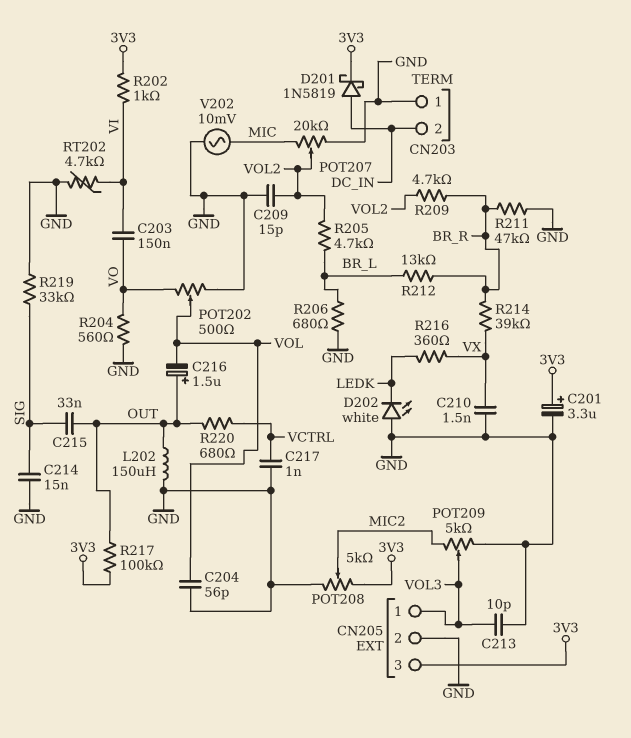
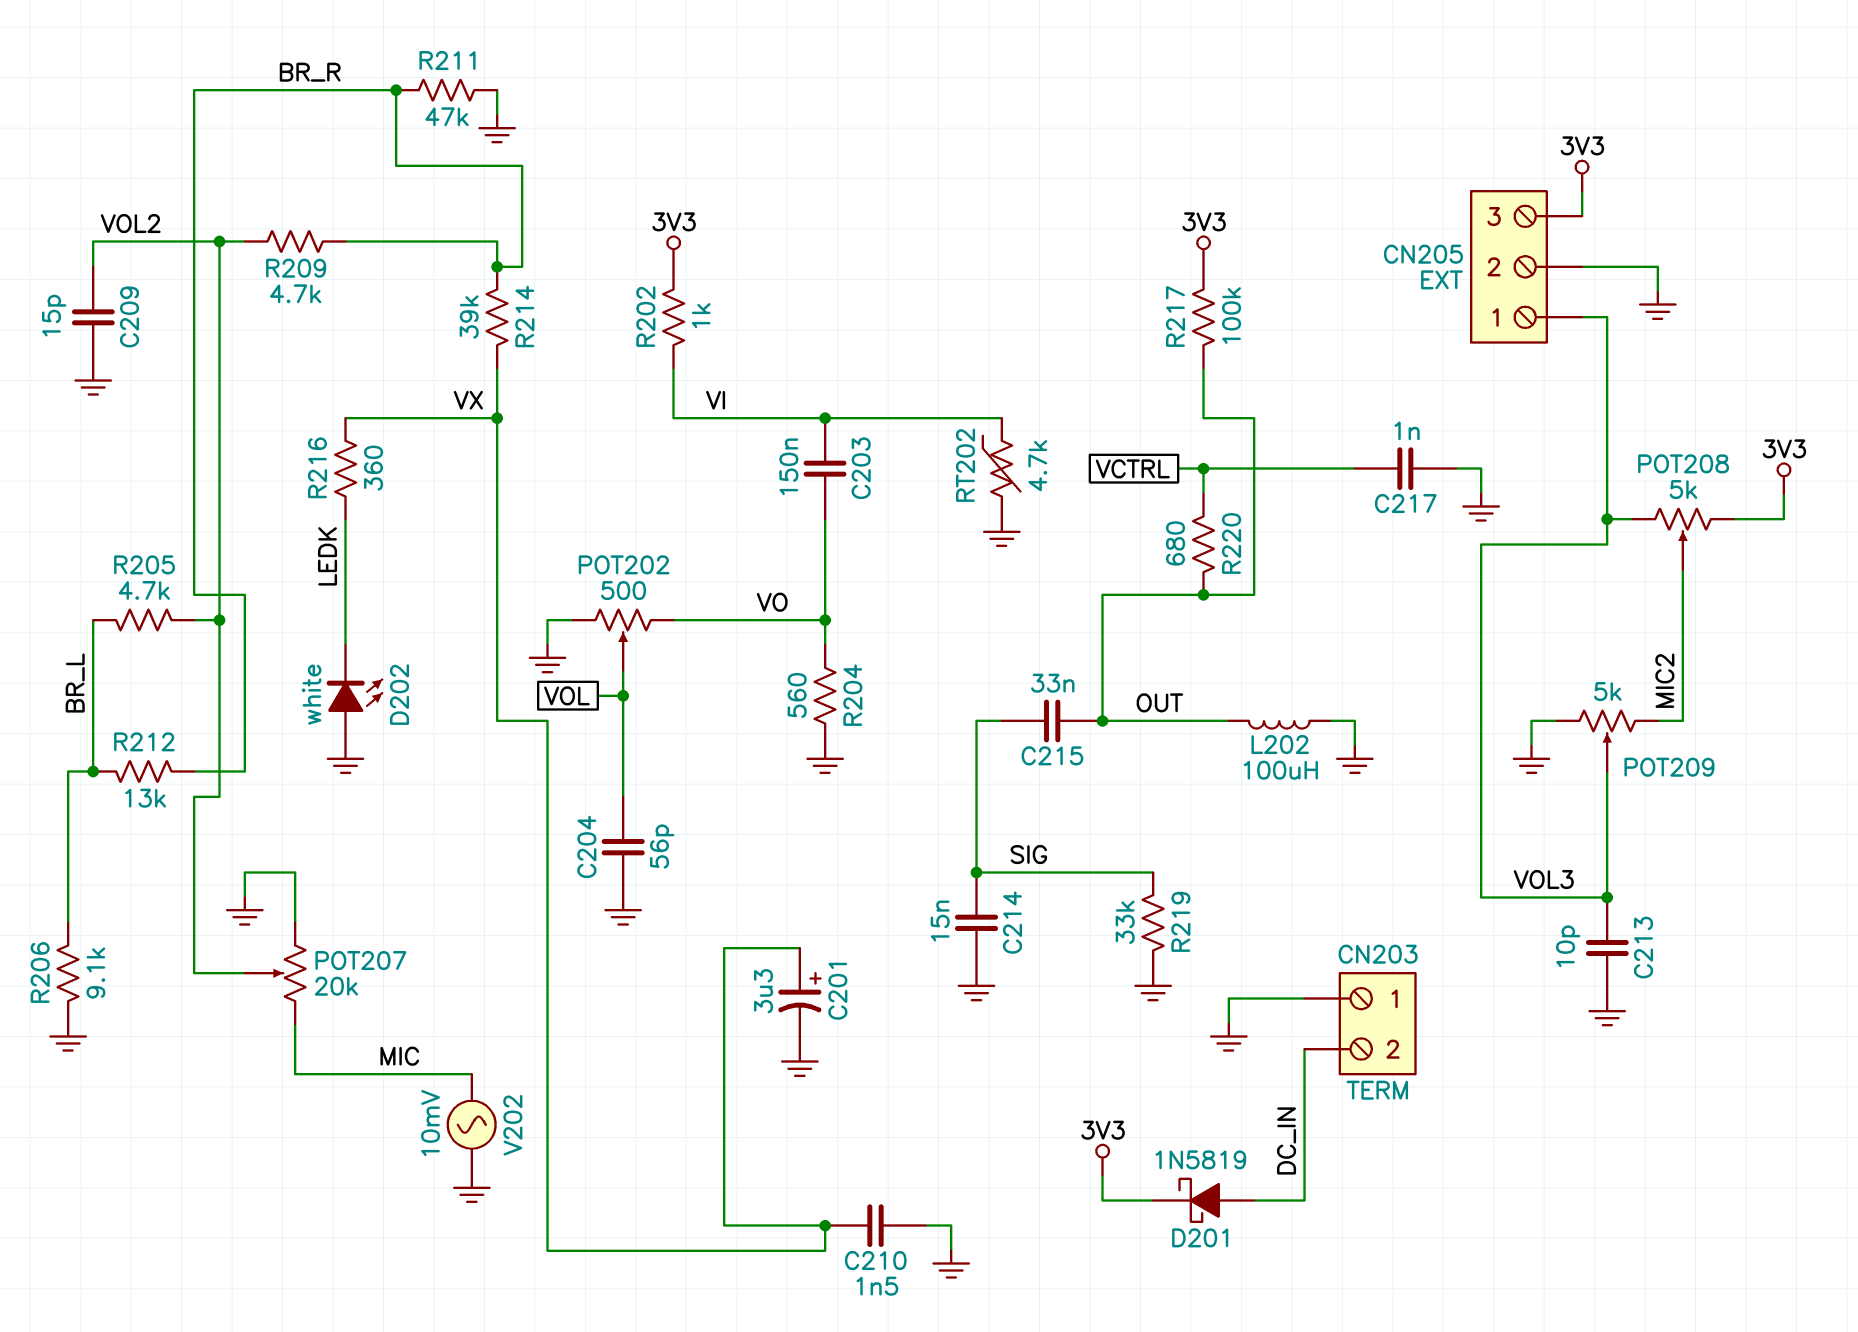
C201: 3.3uF (plus 3V3, minus GND) -> 3.3uF (plus VX, minus GND)
C216: 1.5uF (plus OUT, minus VOL) -> none
L202: 150uH (GND, OUT) -> 100uH (GND, OUT)
POT208: 5k (3V3, GND, wiper MIC2) -> 5k (3V3, VOL3, wiper MIC2)
R206: 680 (BR_L, GND) -> 9.1k (BR_L, GND)

